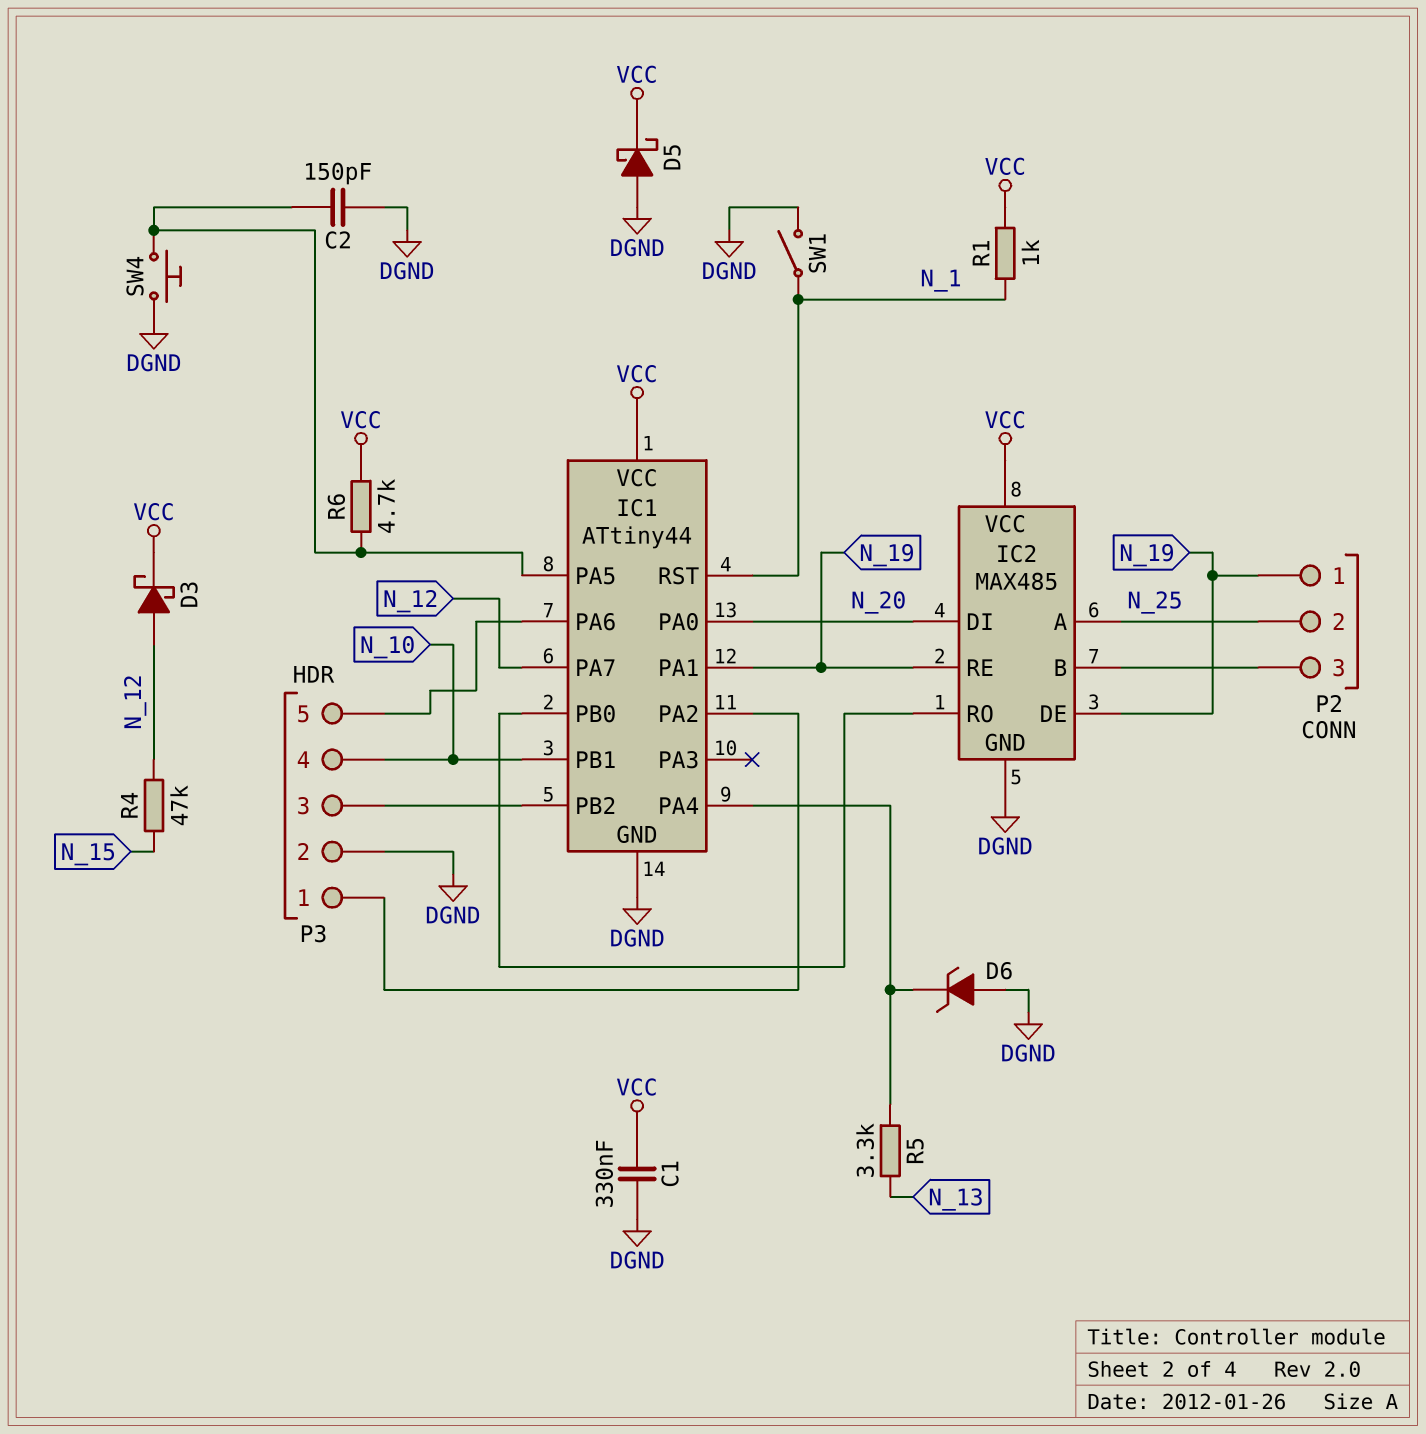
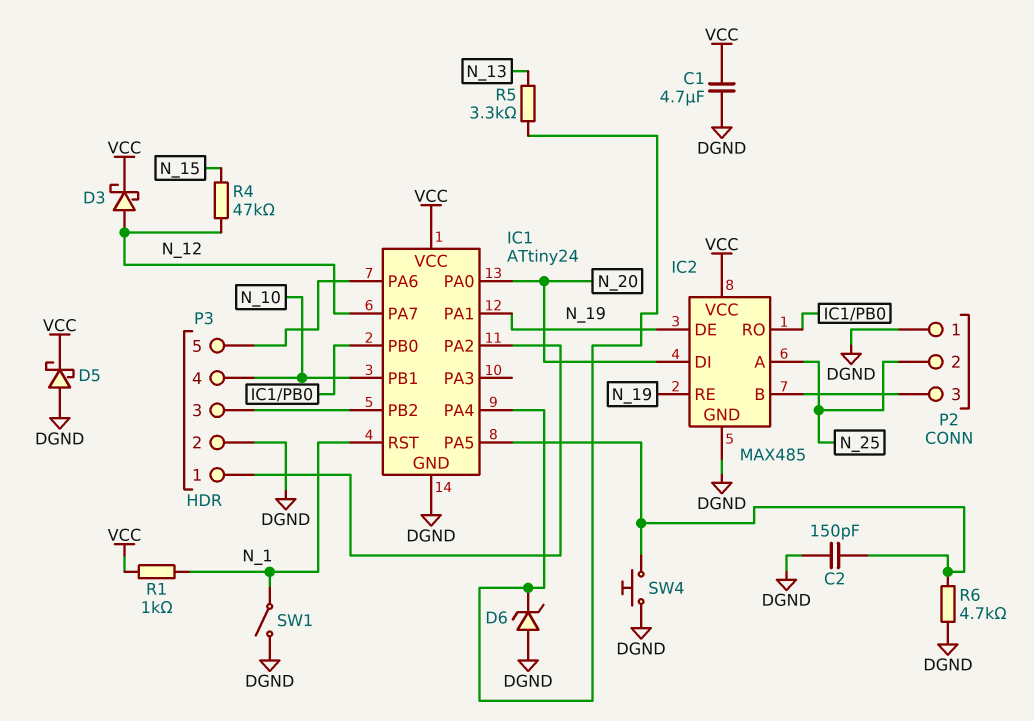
C1: 330nF (DGND, VCC) -> 4.7uF (DGND, VCC)
IC1: ATtiny44 -> ATtiny24
P2 pin 1: N_19 -> DGND
R6: 4.7k (IC1/PA5, VCC) -> 4.7k (DGND, IC1/PA5)

